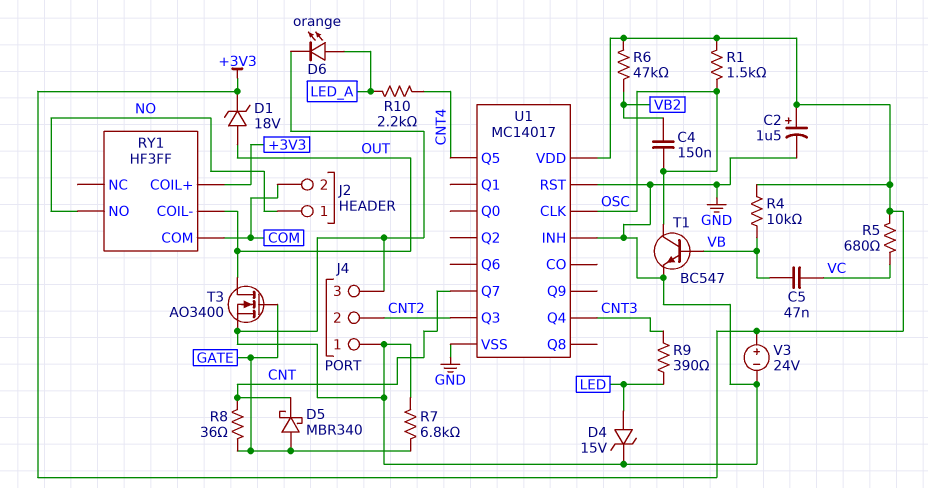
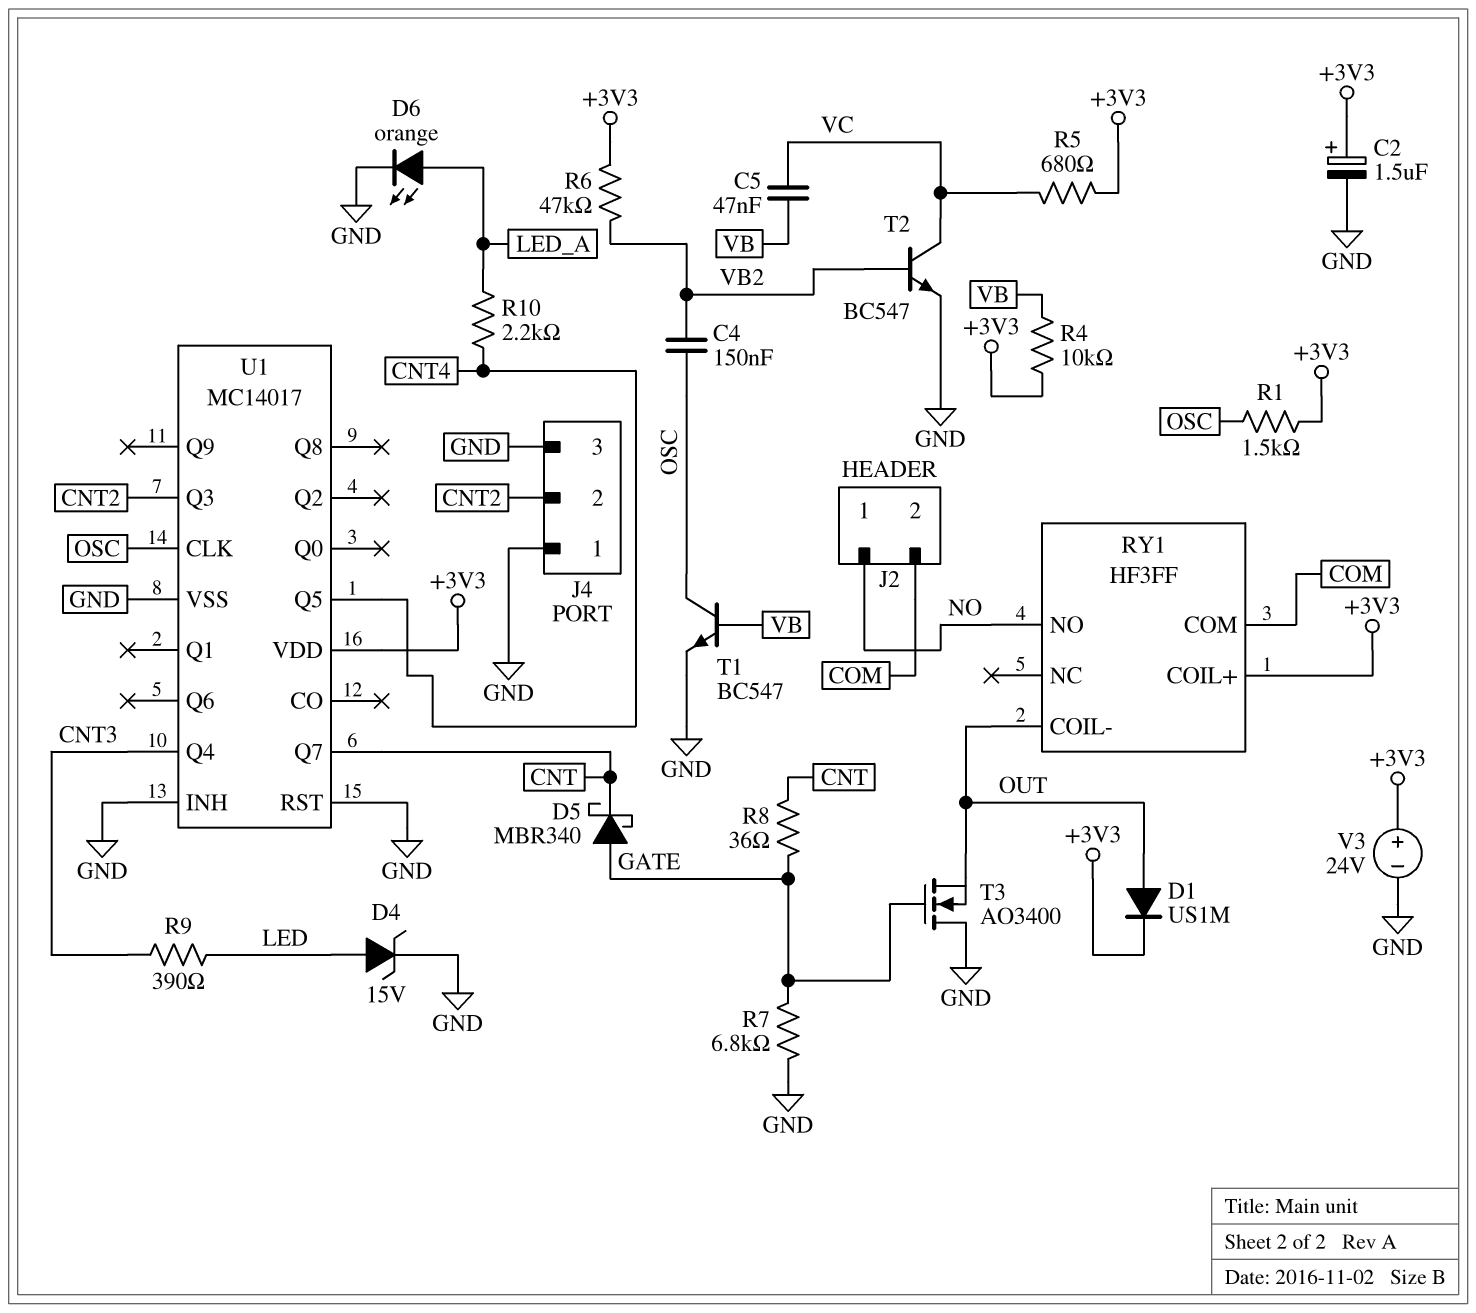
D1: zener 18V (A OUT, K +3V3) -> diode US1M (A OUT, K +3V3)
T2: none -> NPN BC547 (B VB2, C VC, E GND)
T3: NMOS AO3400 (G GATE, D OUT, S GND) -> NMOS AO3400 (G GATE, D GND, S OUT)

